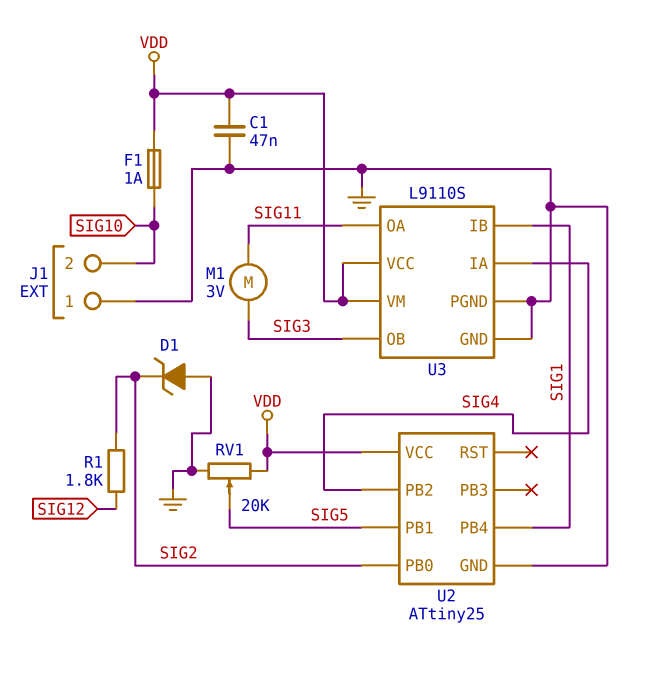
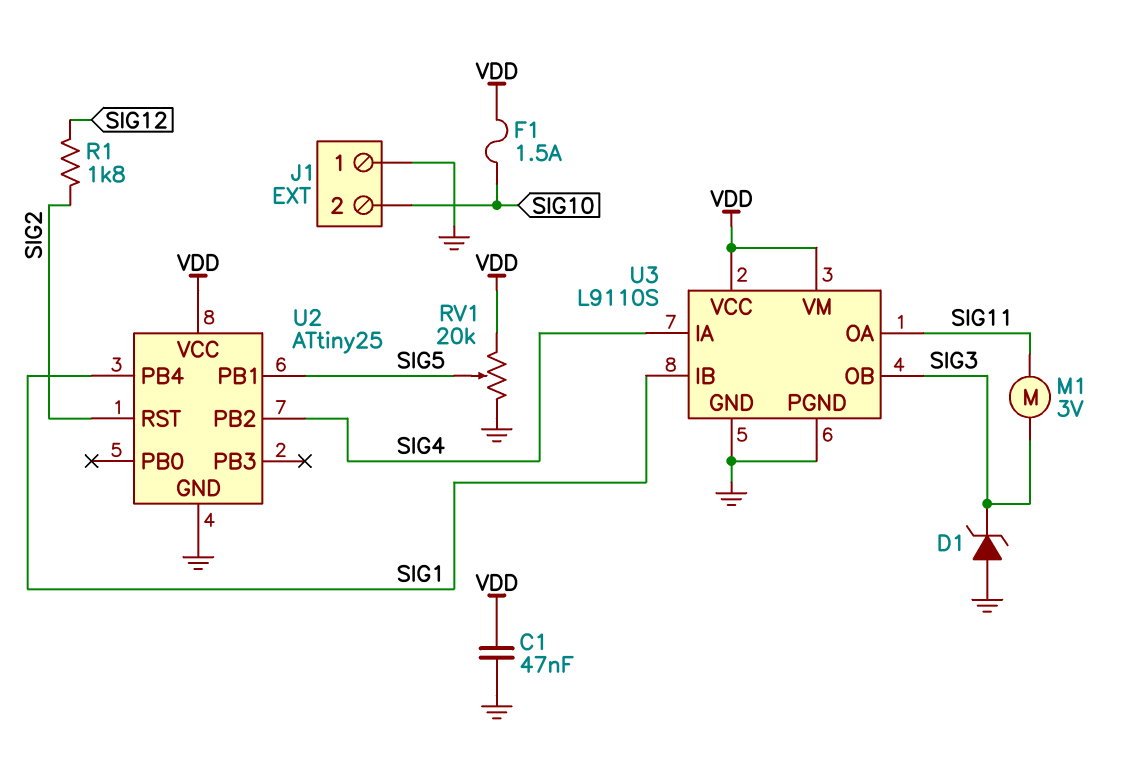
D1: zener (A GND, K SIG2) -> zener (A GND, K SIG3)
F1: 1A (SIG10, VDD) -> 1.5A (SIG10, VDD)
U2 pin PB0: SIG2 -> none
U2 pin RST: none -> SIG2

